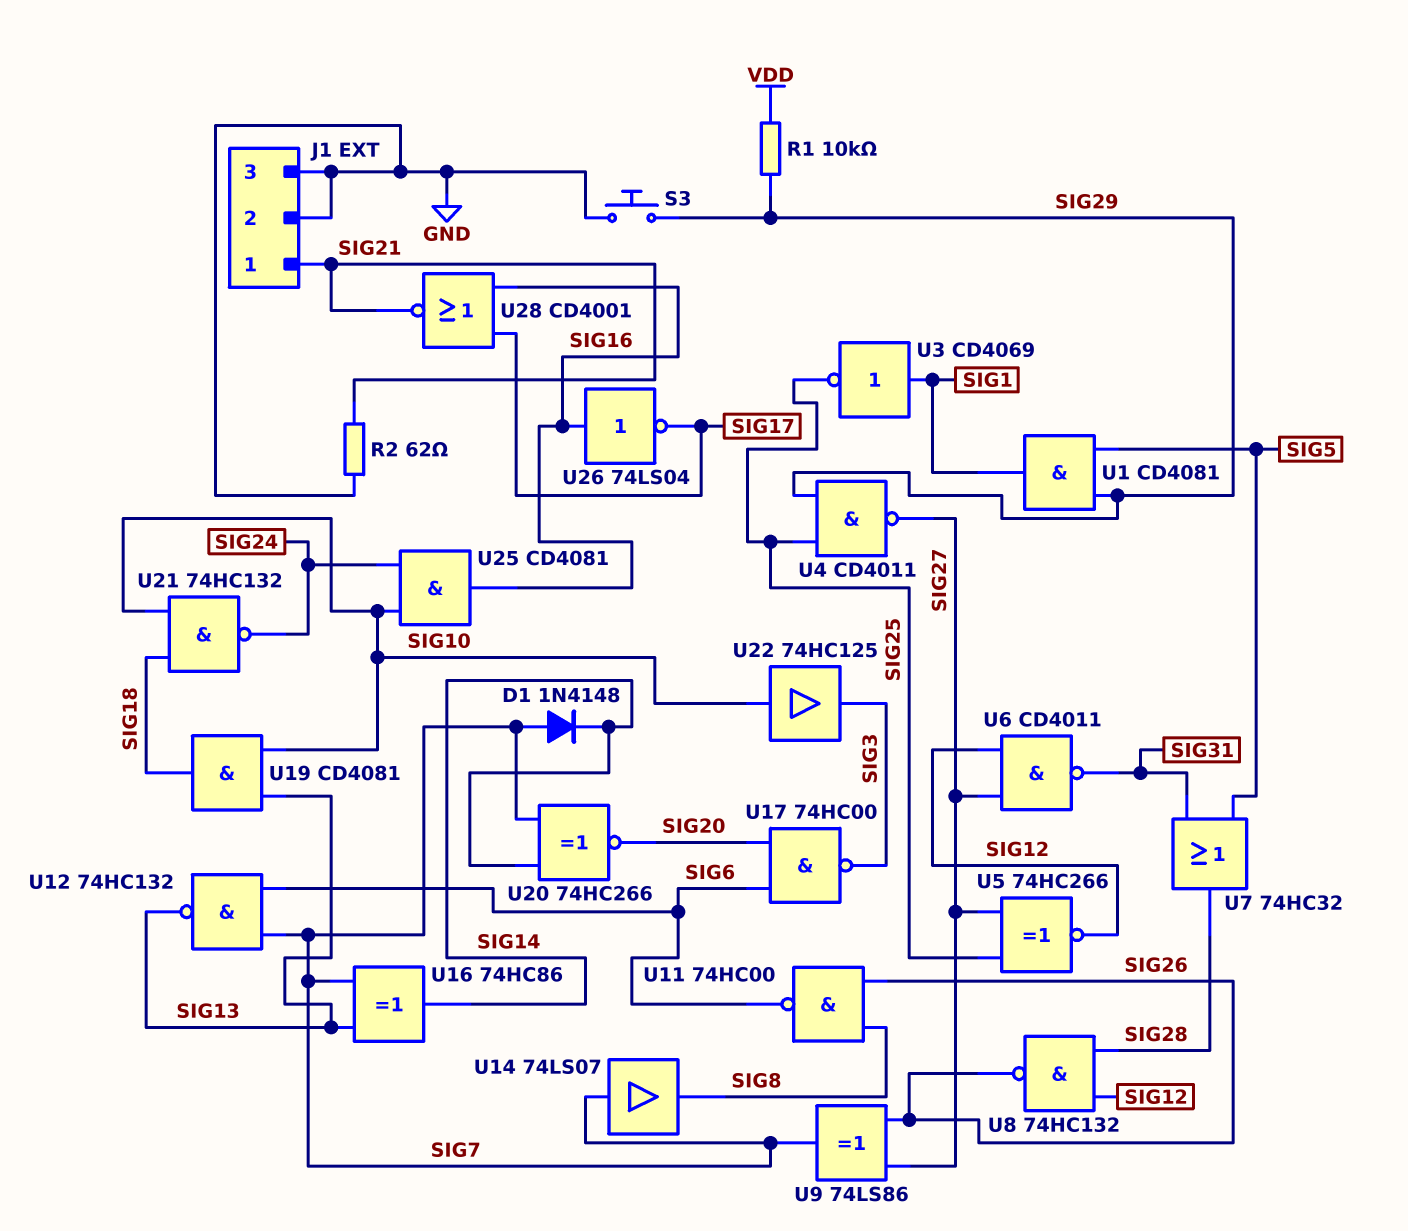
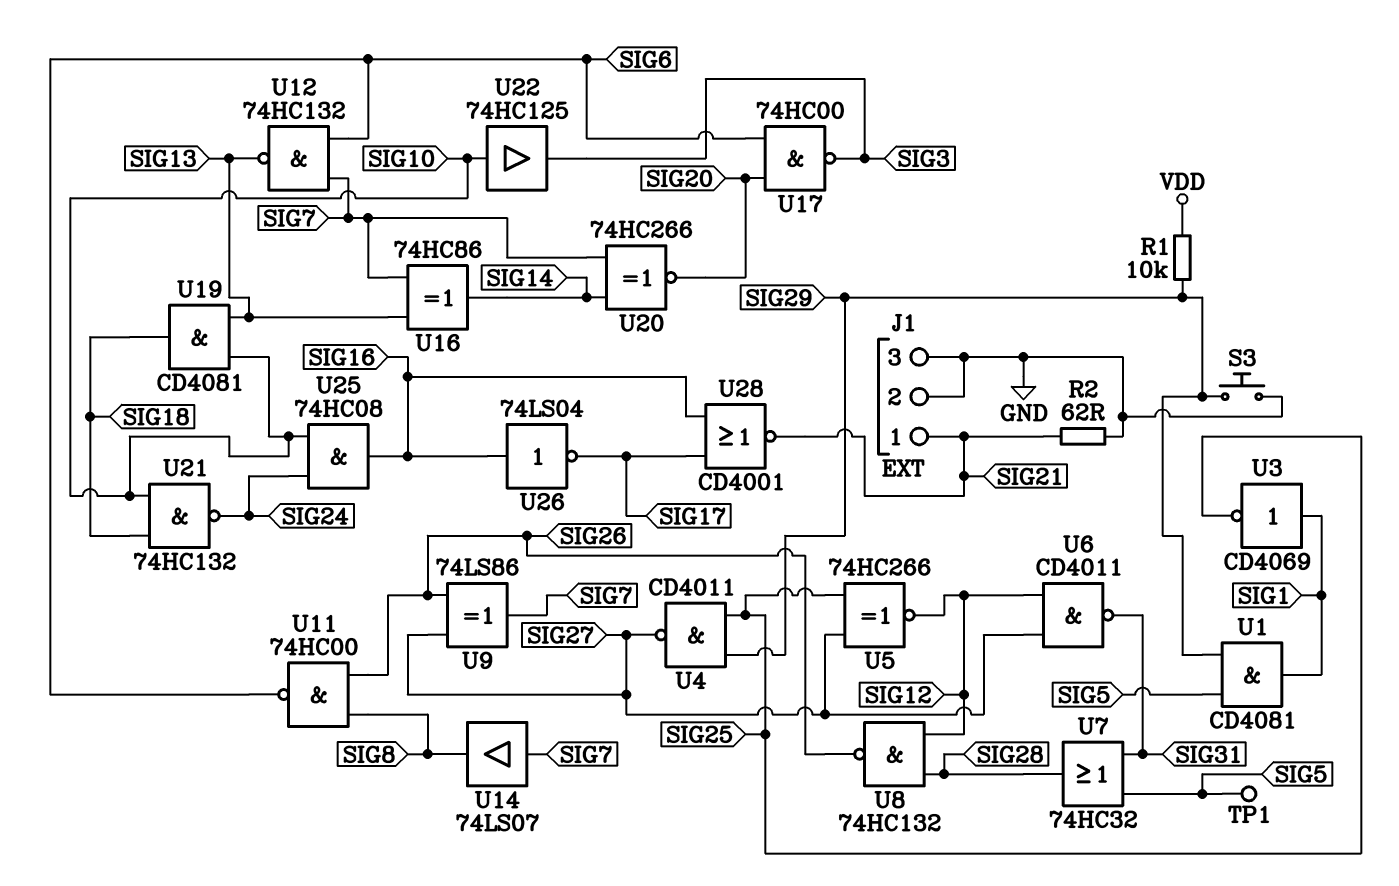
D1: diode 1N4148 (A SIG7, K SIG14) -> none
TP1: none -> test point (SIG5)
U25: AND CD4081 (in SIG10, in SIG24, out SIG16) -> AND 74HC08 (in SIG10, in SIG24, out SIG16)

